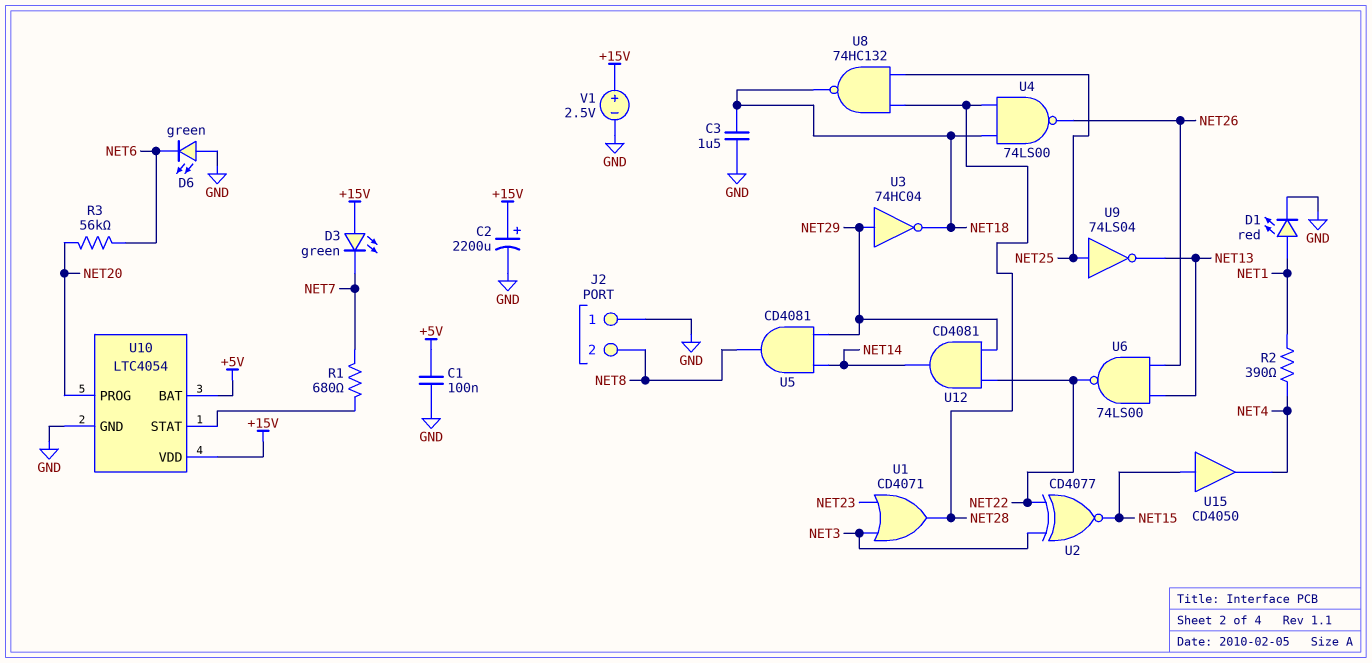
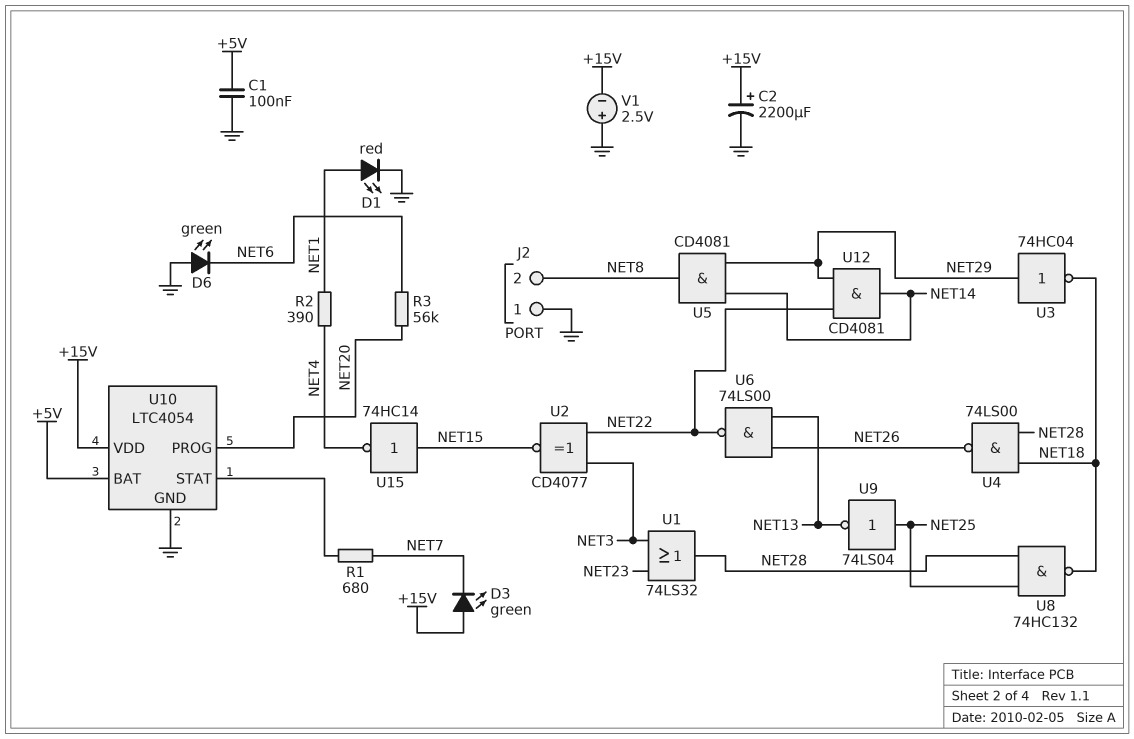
C3: 1.5uF (GND, NET18) -> none
U1: OR CD4071 (in NET3, in NET23, out NET28) -> OR 74LS32 (in NET3, in NET23, out NET28)
U15: buffer CD4050 (in NET15, out NET4) -> NOT 74HC14 (in NET15, out NET4)
V1: 2.5V (plus +15V, minus GND) -> 2.5V (plus GND, minus +15V)

